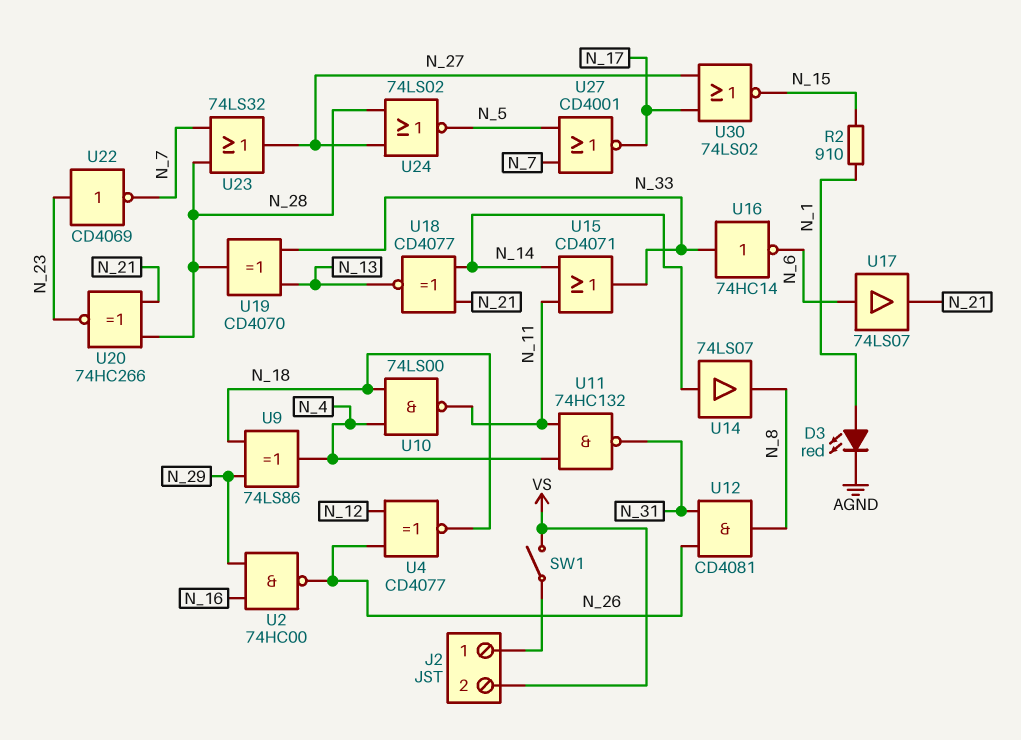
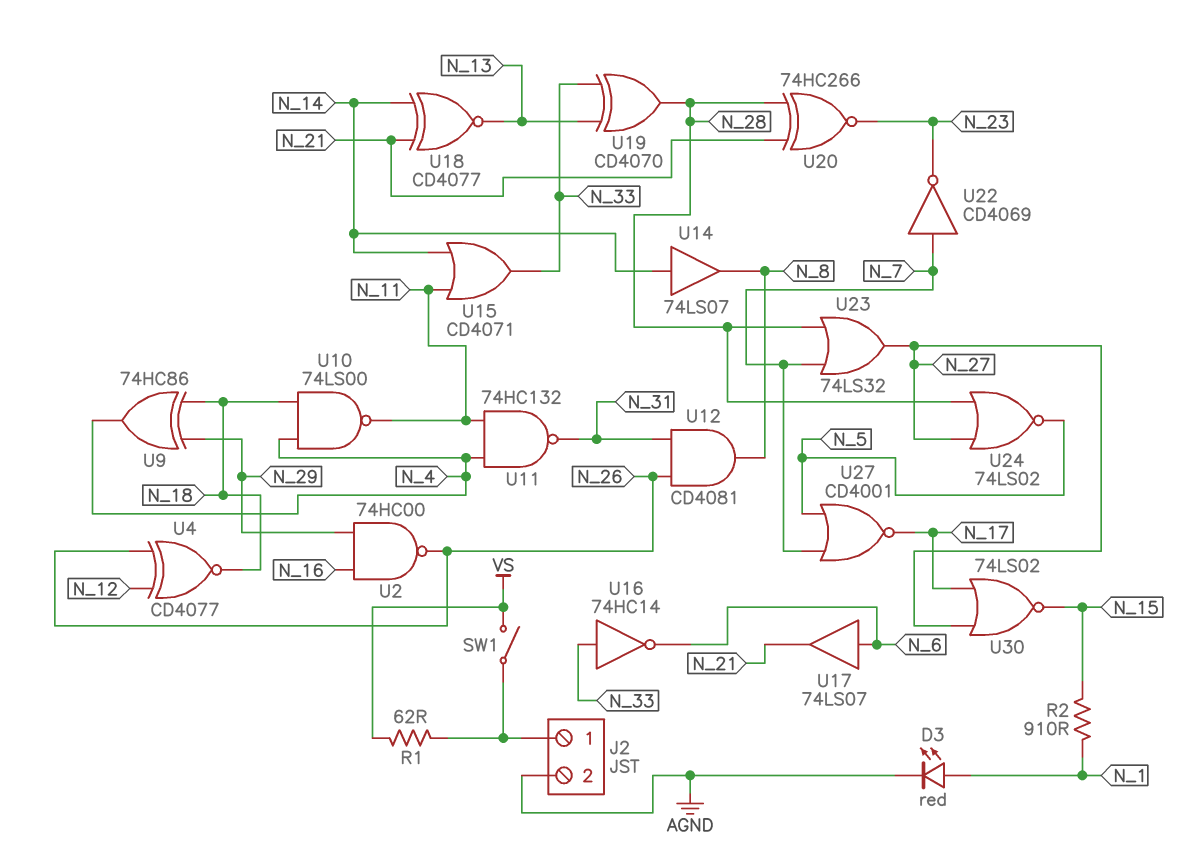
J2 pin 2: VS -> AGND
R1: none -> 62 (J2/1, VS)
U9: XOR 74LS86 (in N_18, in N_29, out N_4) -> XOR 74HC86 (in N_18, in N_29, out N_4)
U22: NOT CD4069 (in N_23, out N_7) -> NOT CD4069 (in N_7, out N_23)

